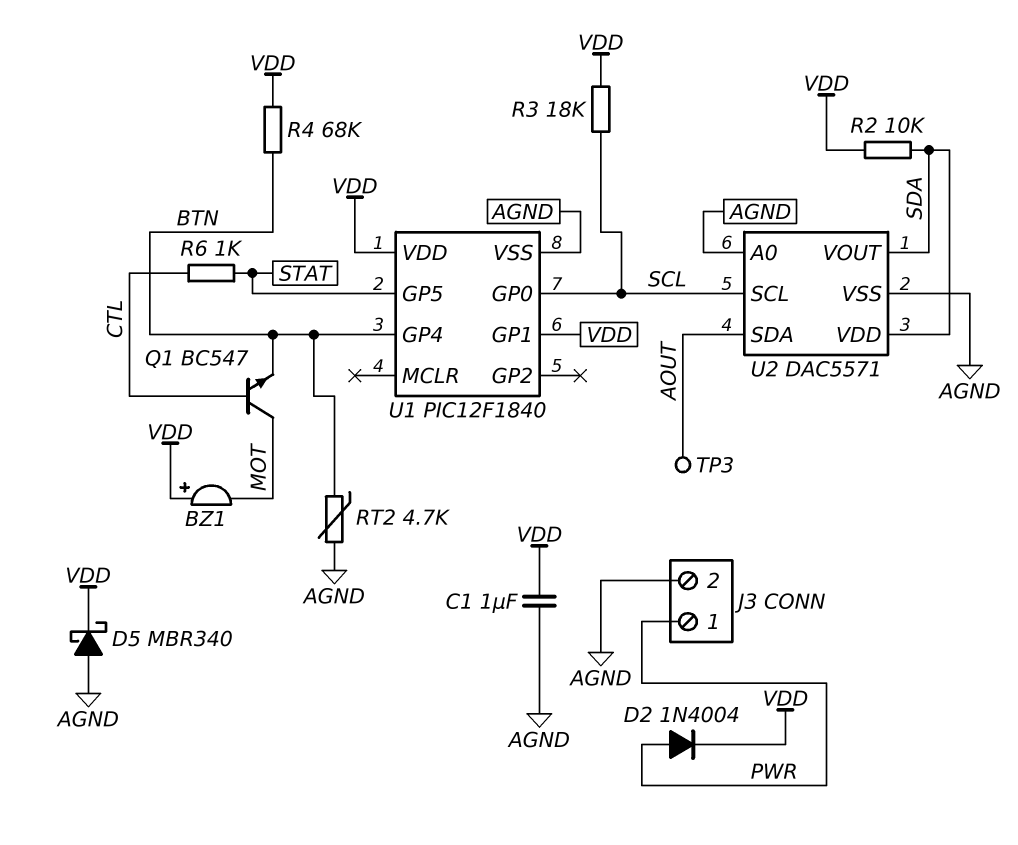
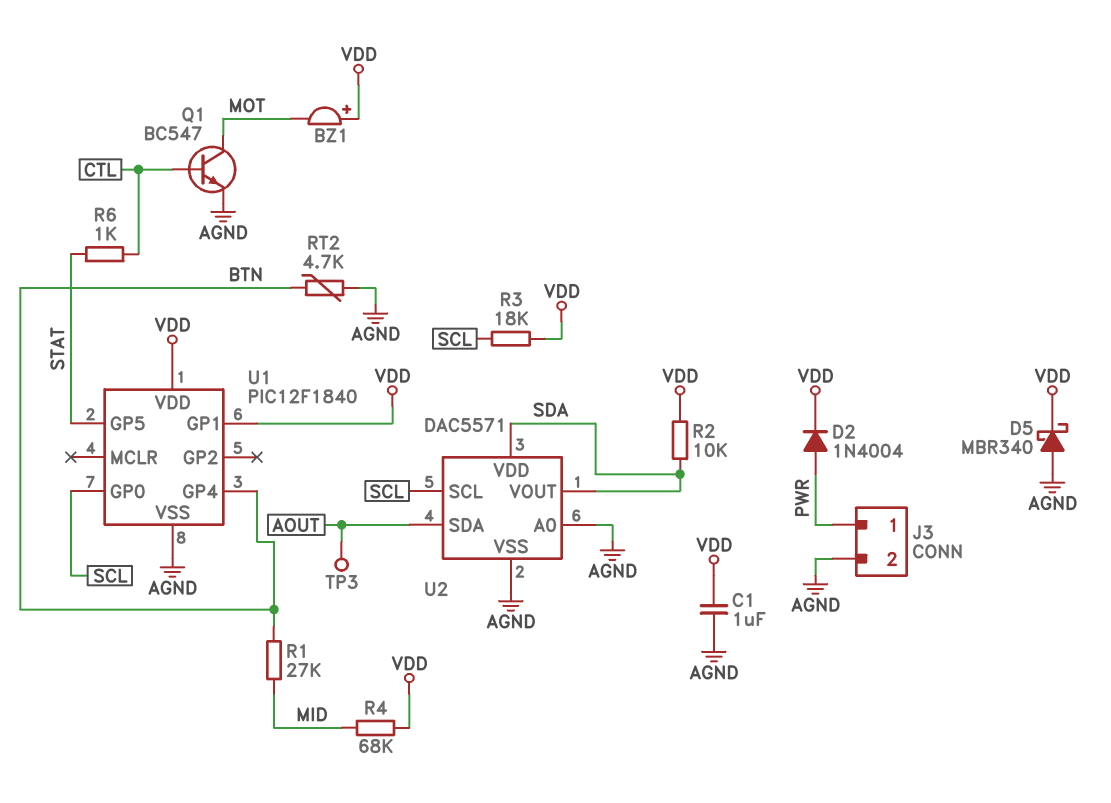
Q1: NPN BC547 (B CTL, C MOT, E BTN) -> NPN BC547 (B CTL, C MOT, E AGND)
R1: none -> 27k (BTN, MID)
R4: 68k (BTN, VDD) -> 68k (MID, VDD)

